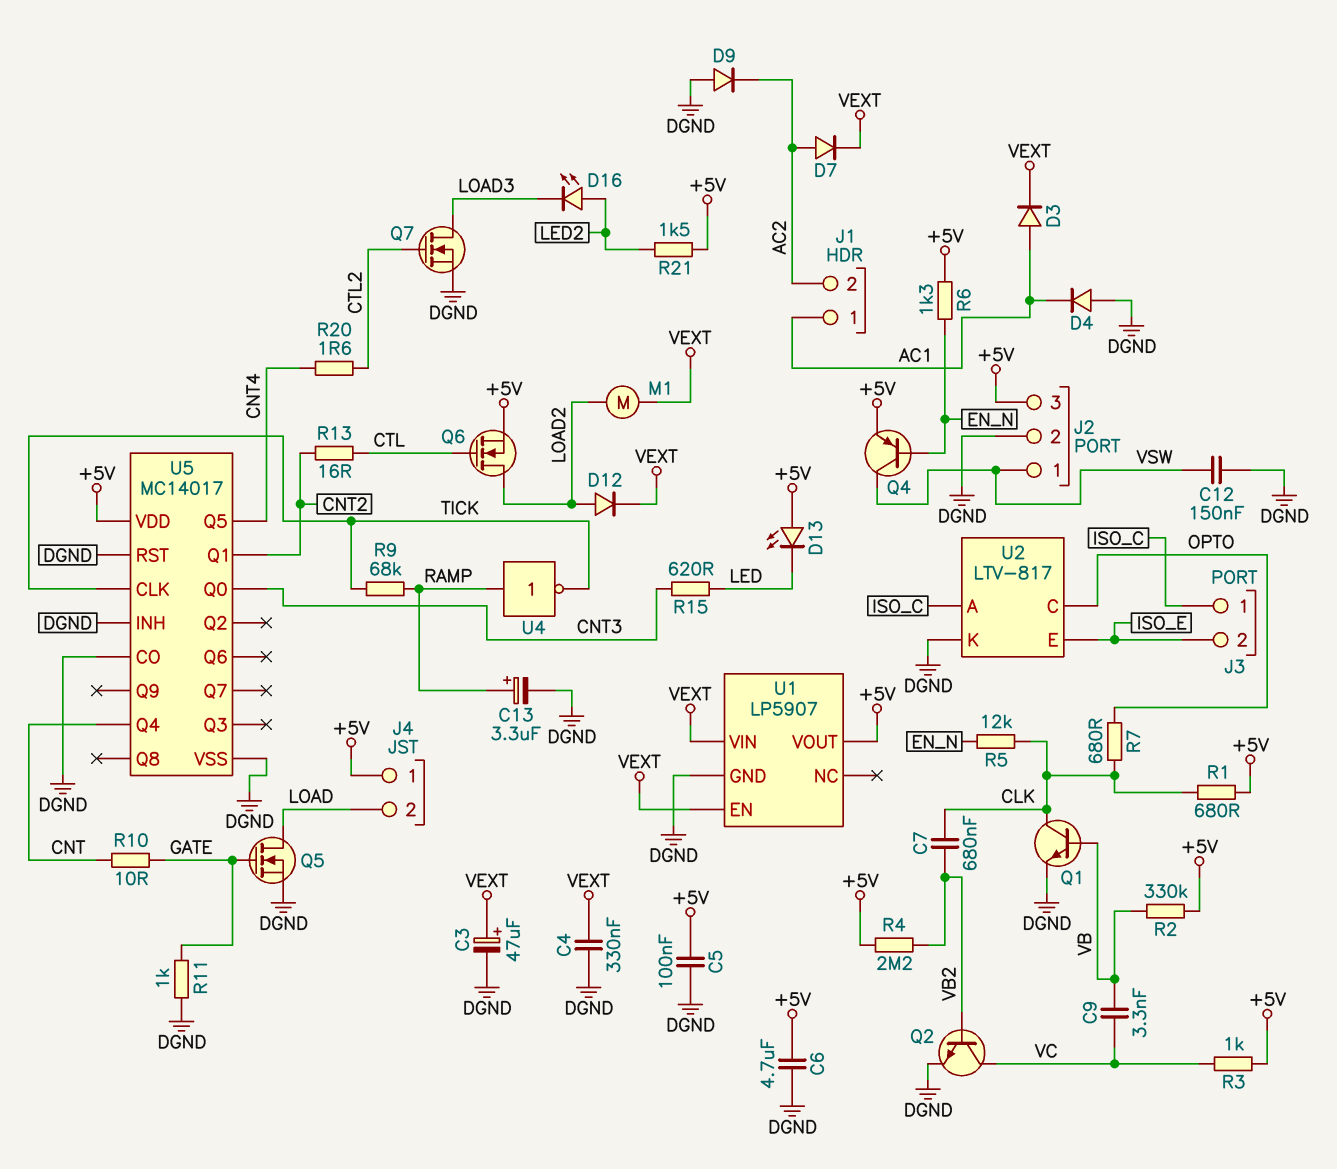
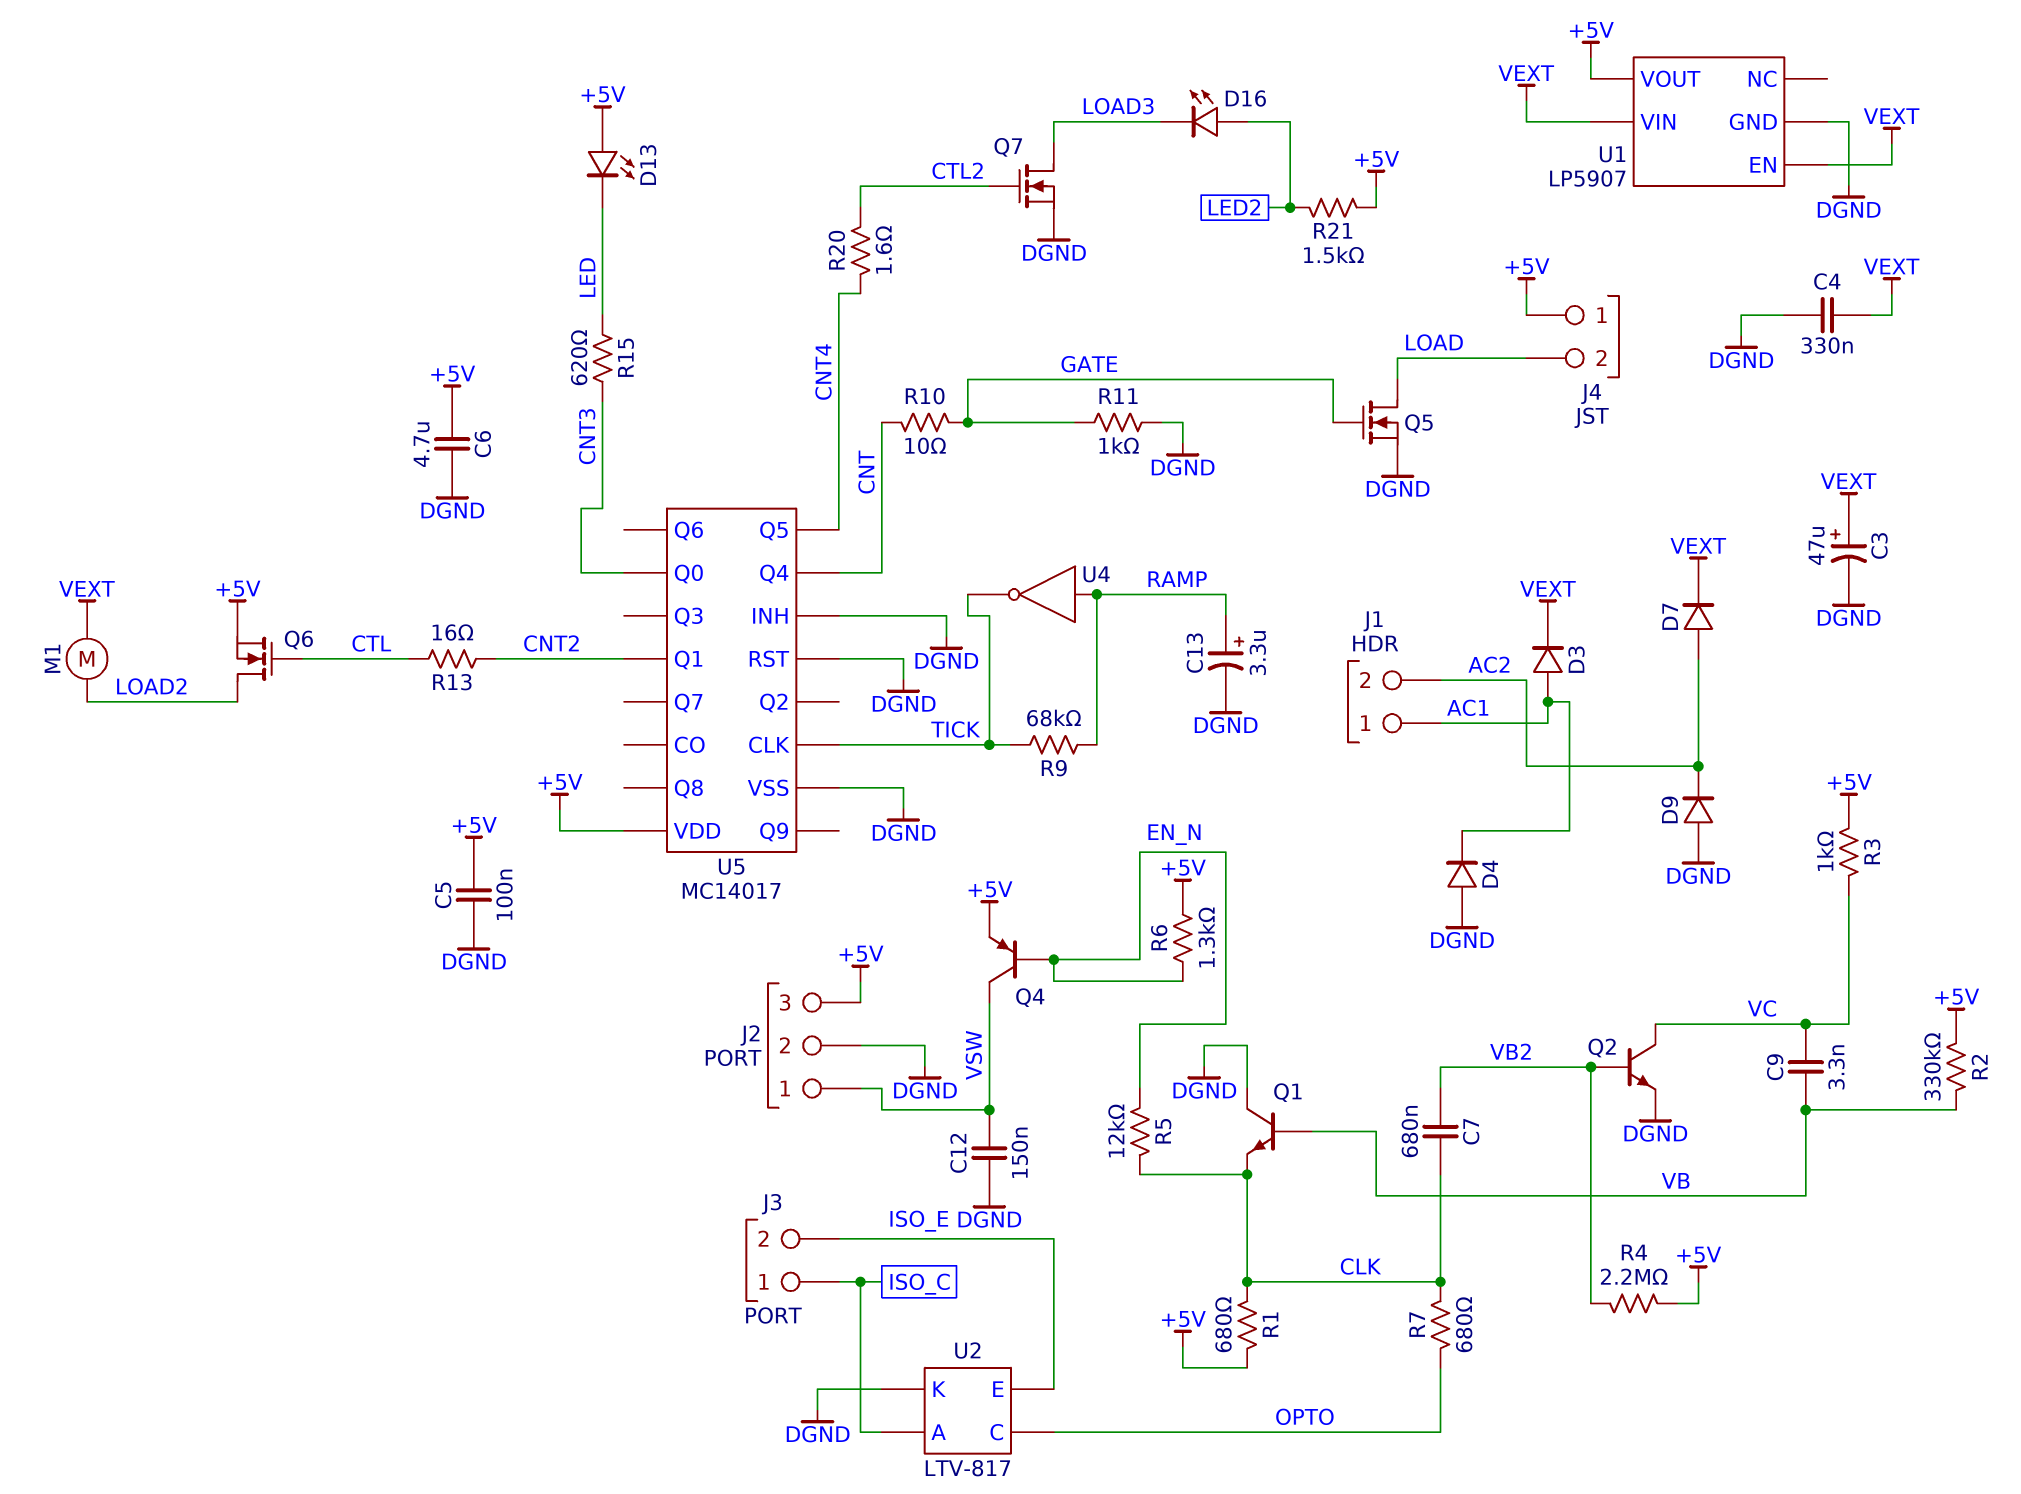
D12: diode (A LOAD2, K VEXT) -> none
Q1: NPN (B VB, C CLK, E DGND) -> NPN (B VB, C DGND, E CLK)
U5 pin CO: DGND -> none

